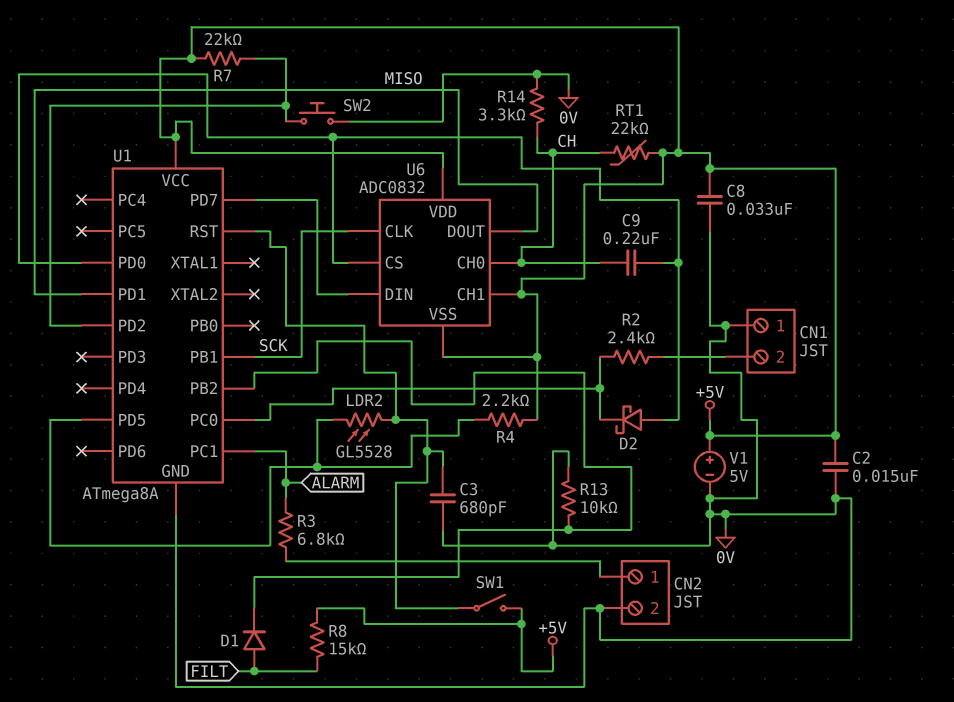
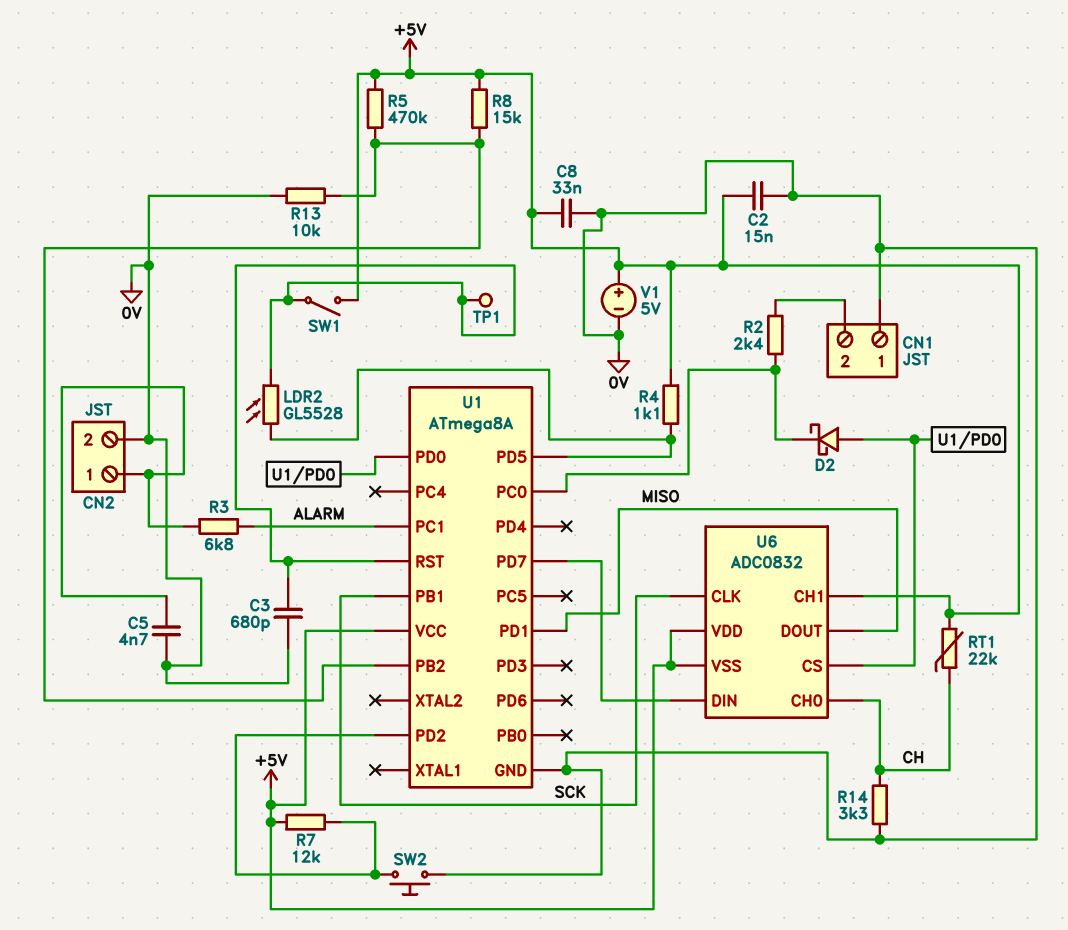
C5: none -> 4.7nF (0V, CN2/1)
C9: 220nF (CH, U1/PD0) -> none
D1: diode (A FILT, K U1/PB2) -> none
R4: 2.2k (+5V, U1/PD5) -> 1.1k (+5V, U1/PD5)
R5: none -> 470k (+5V, U1/PB2)
R7: 22k (+5V, U1/PD2) -> 12k (+5V, U1/PD2)
R8: 15k (+5V, FILT) -> 15k (+5V, U1/PB2)
TP1: none -> test point (U1/RST)

